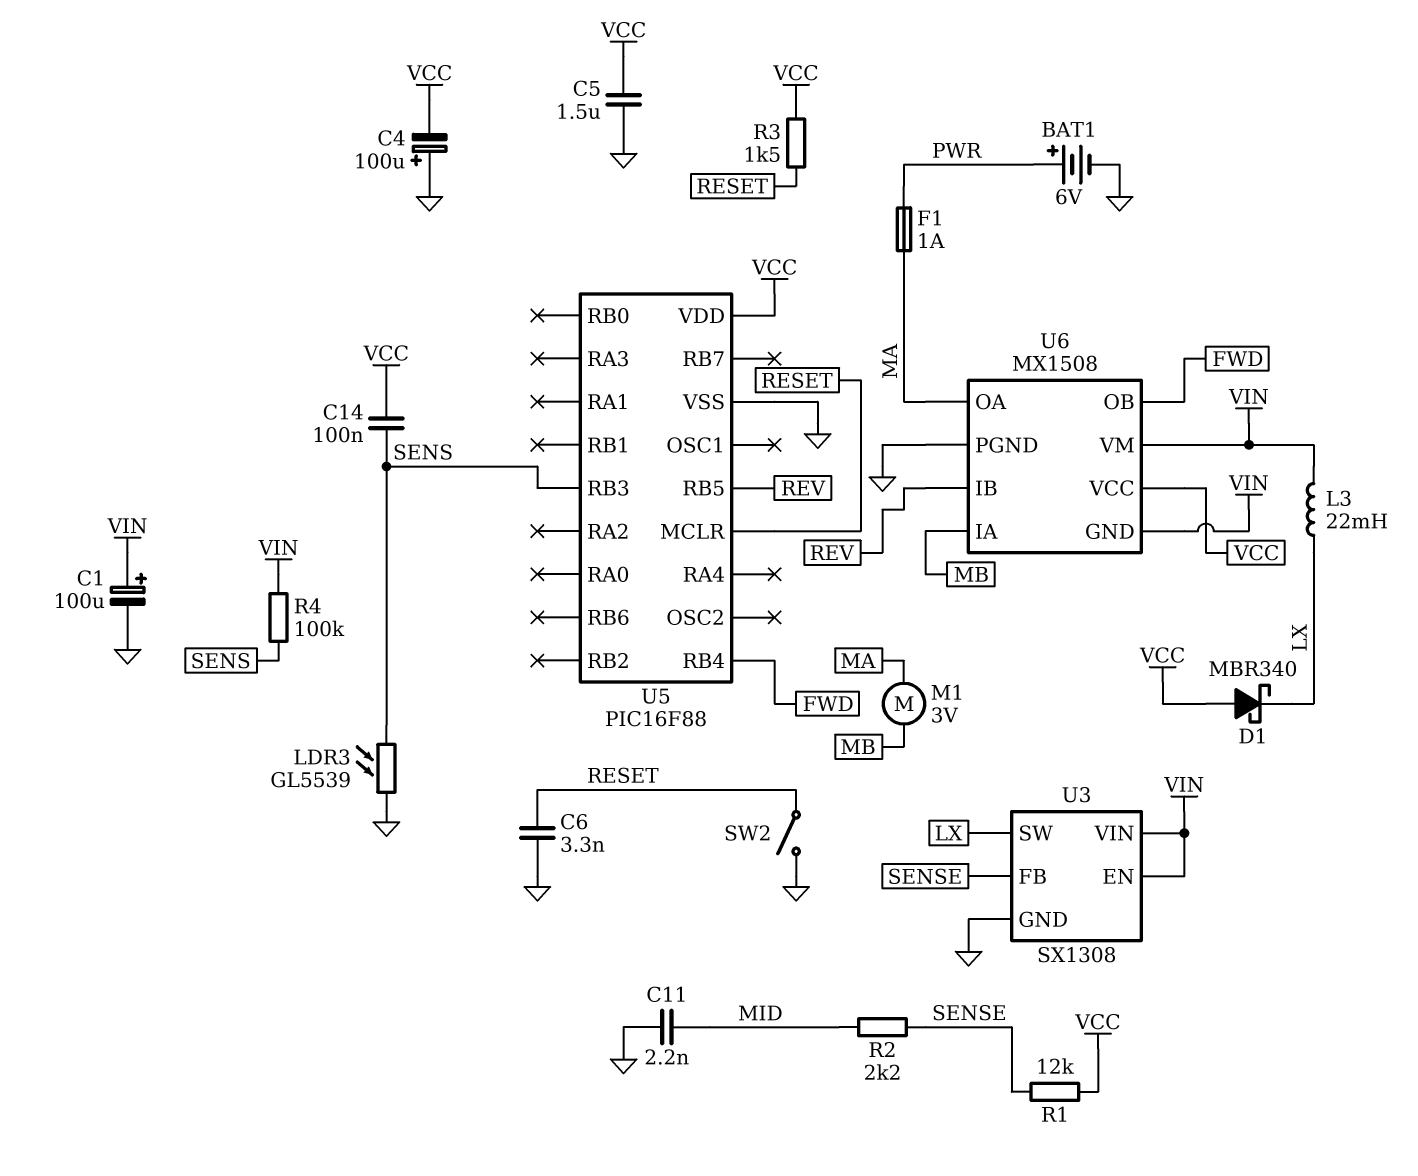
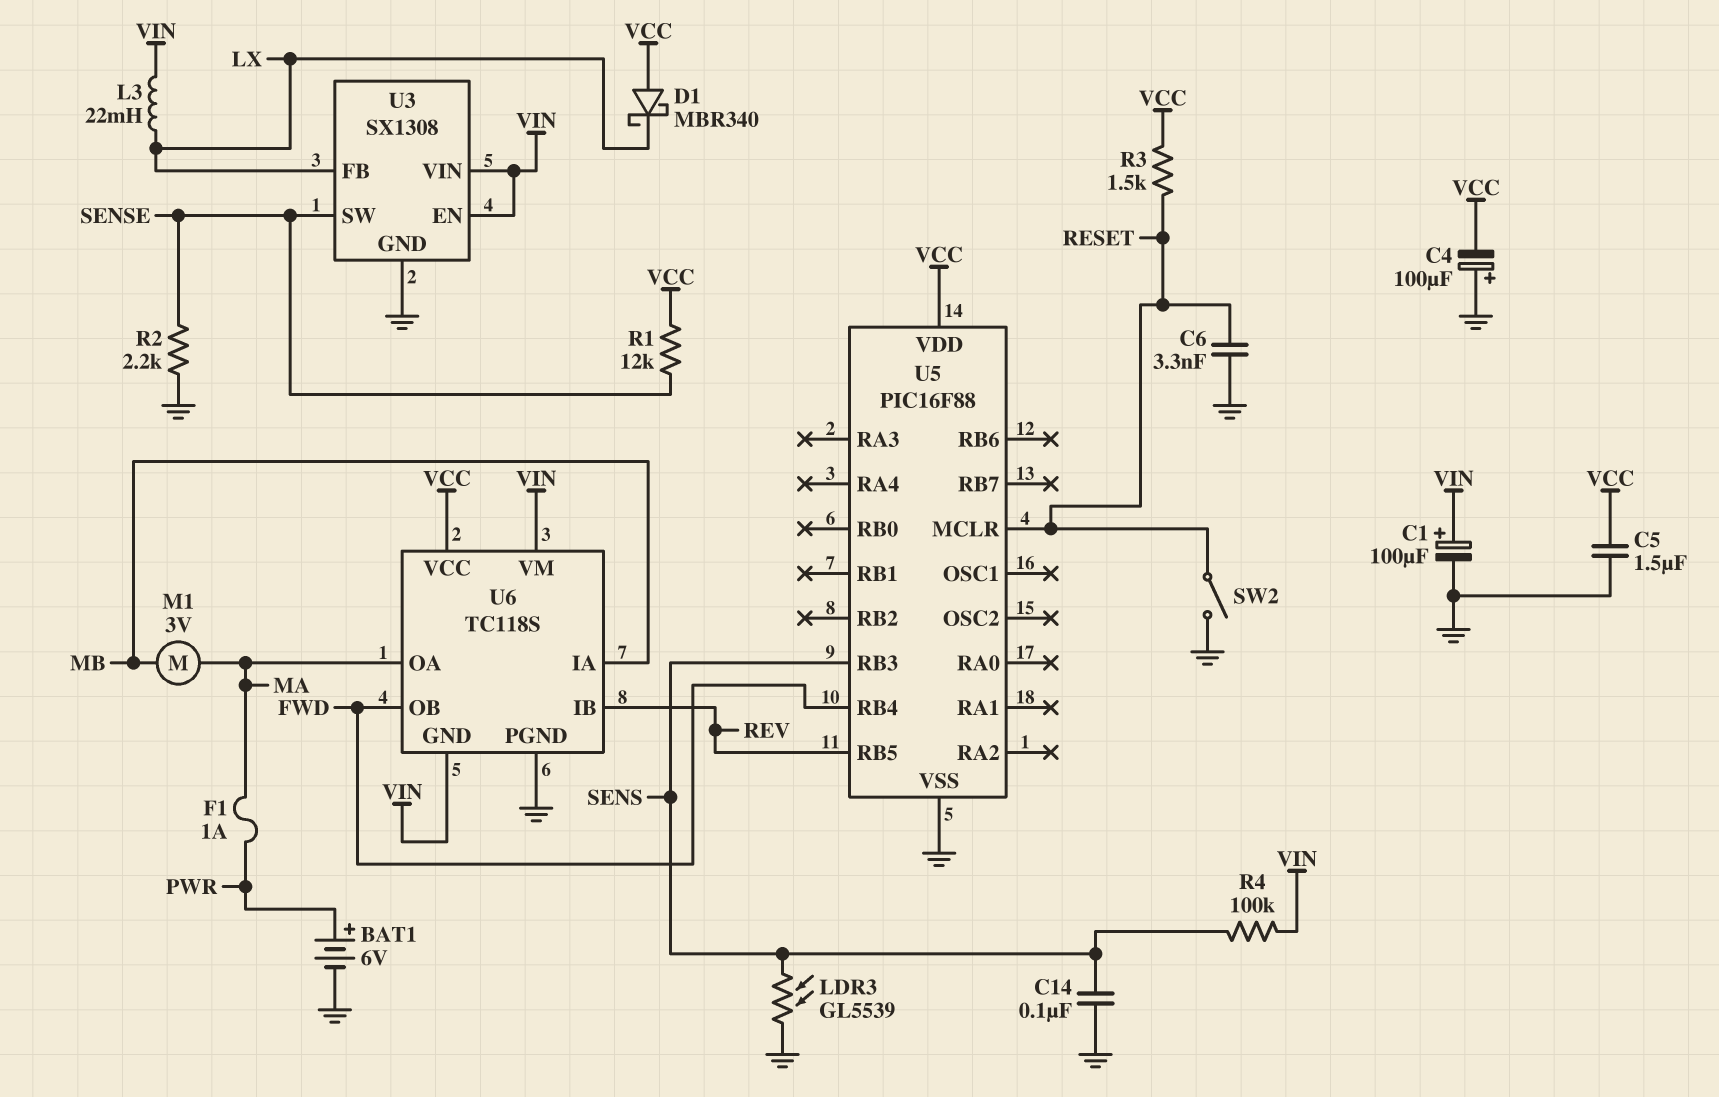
C11: 2.2nF (GND, MID) -> none
C14: 100nF (SENS, VCC) -> 100nF (GND, SENS)
R2: 2.2k (MID, SENSE) -> 2.2k (GND, SENSE)
U3 pin FB: SENSE -> LX
U3 pin SW: LX -> SENSE
U6: MX1508 -> TC118S

